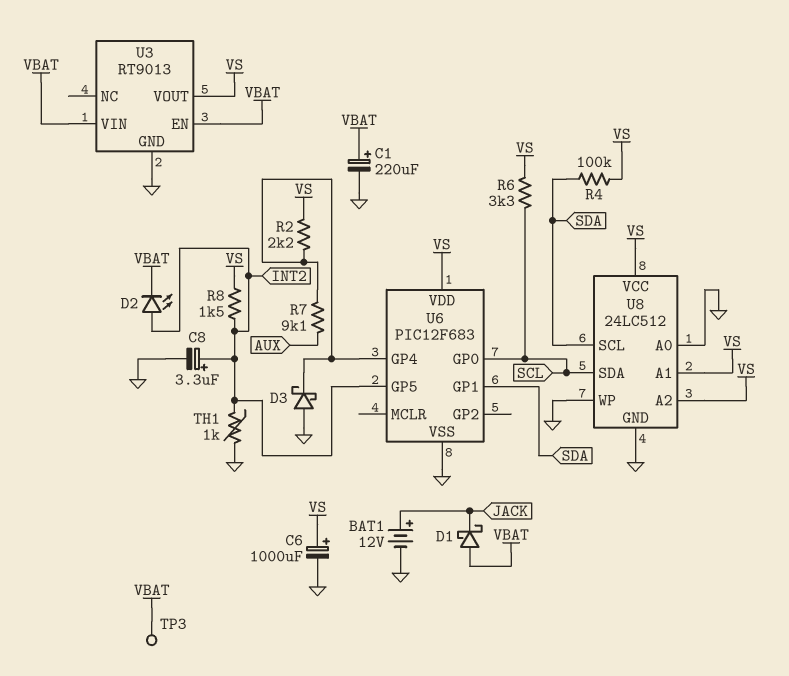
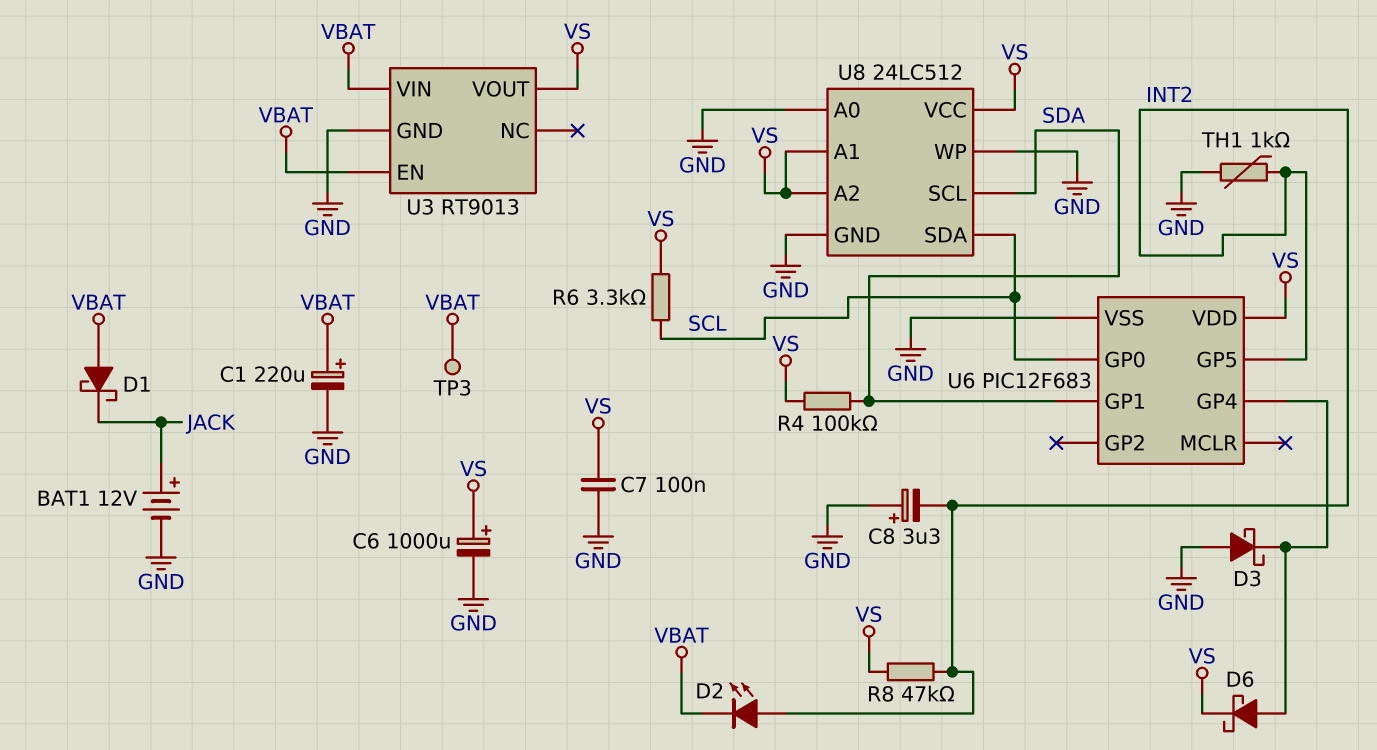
C7: none -> 100nF (GND, VS)
C8: 3.3uF (plus INT2, minus GND) -> 3.3uF (plus GND, minus INT2)
D6: none -> schottky (A U6/GP4, K VS)
R2: 2.2k (U6/GP4, VS) -> none
R7: 9.1k (AUX, U6/GP4) -> none
R8: 1.5k (INT2, VS) -> 47k (INT2, VS)

